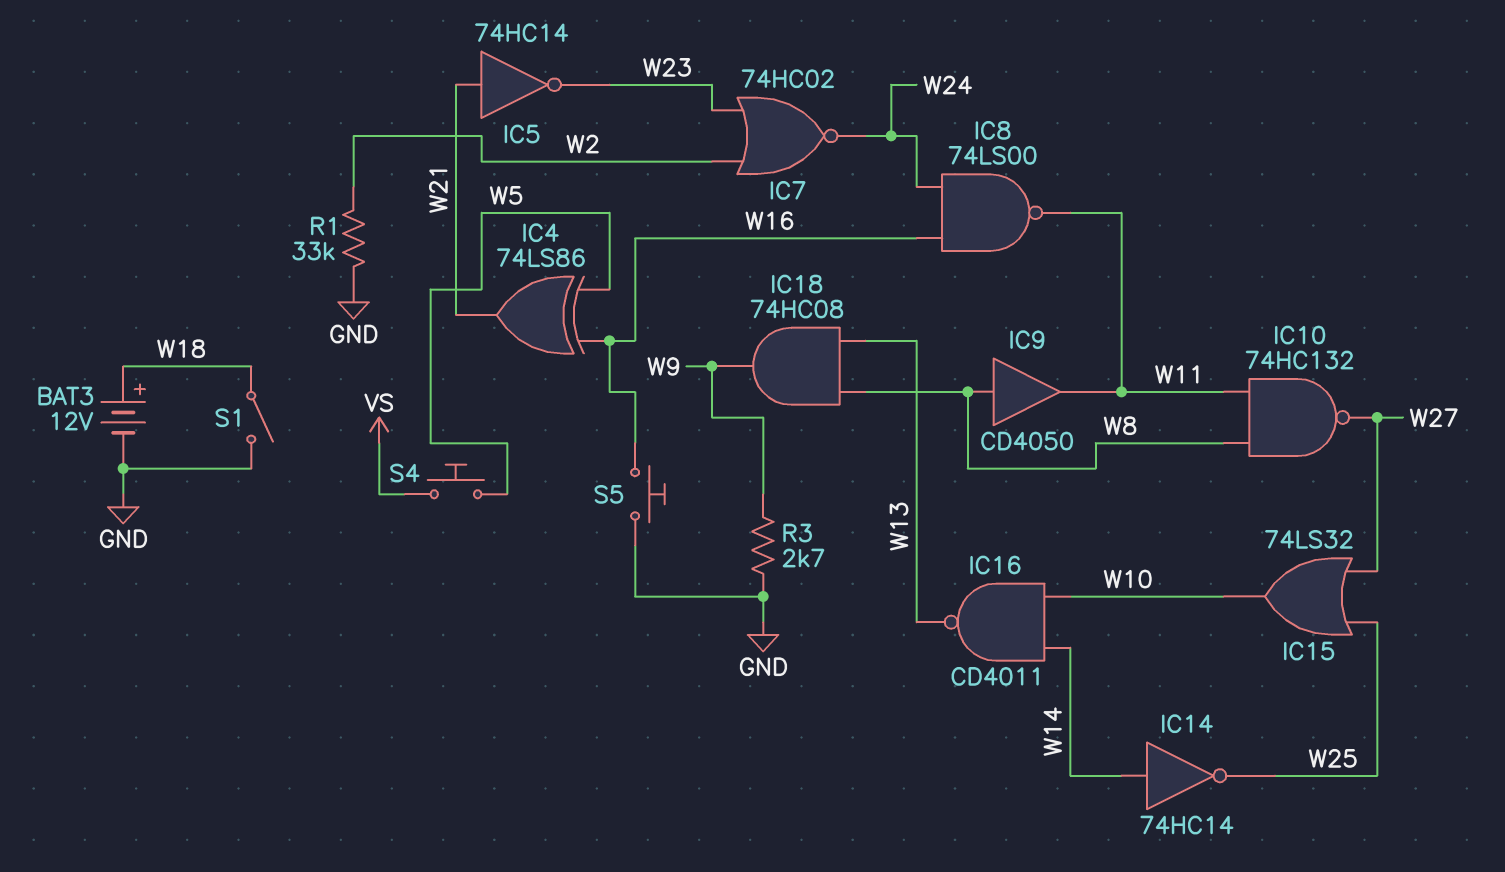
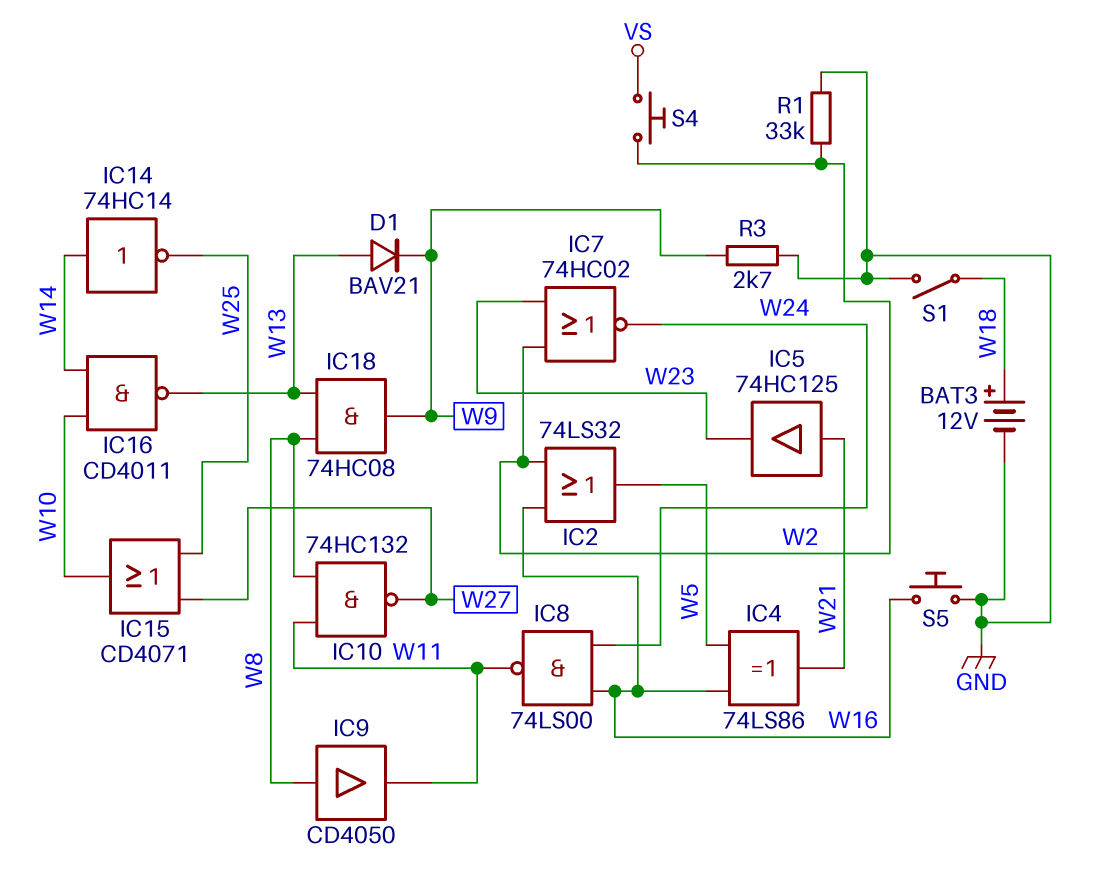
D1: none -> diode BAV21 (A W13, K W9)
IC2: none -> OR 74LS32 (in W2, in W16, out W5)
IC5: NOT 74HC14 (in W21, out W23) -> buffer 74HC125 (in W21, out W23)
IC15: OR 74LS32 (in W25, in W27, out W10) -> OR CD4071 (in W25, in W27, out W10)
S4: button (VS, W5) -> button (VS, W2)

